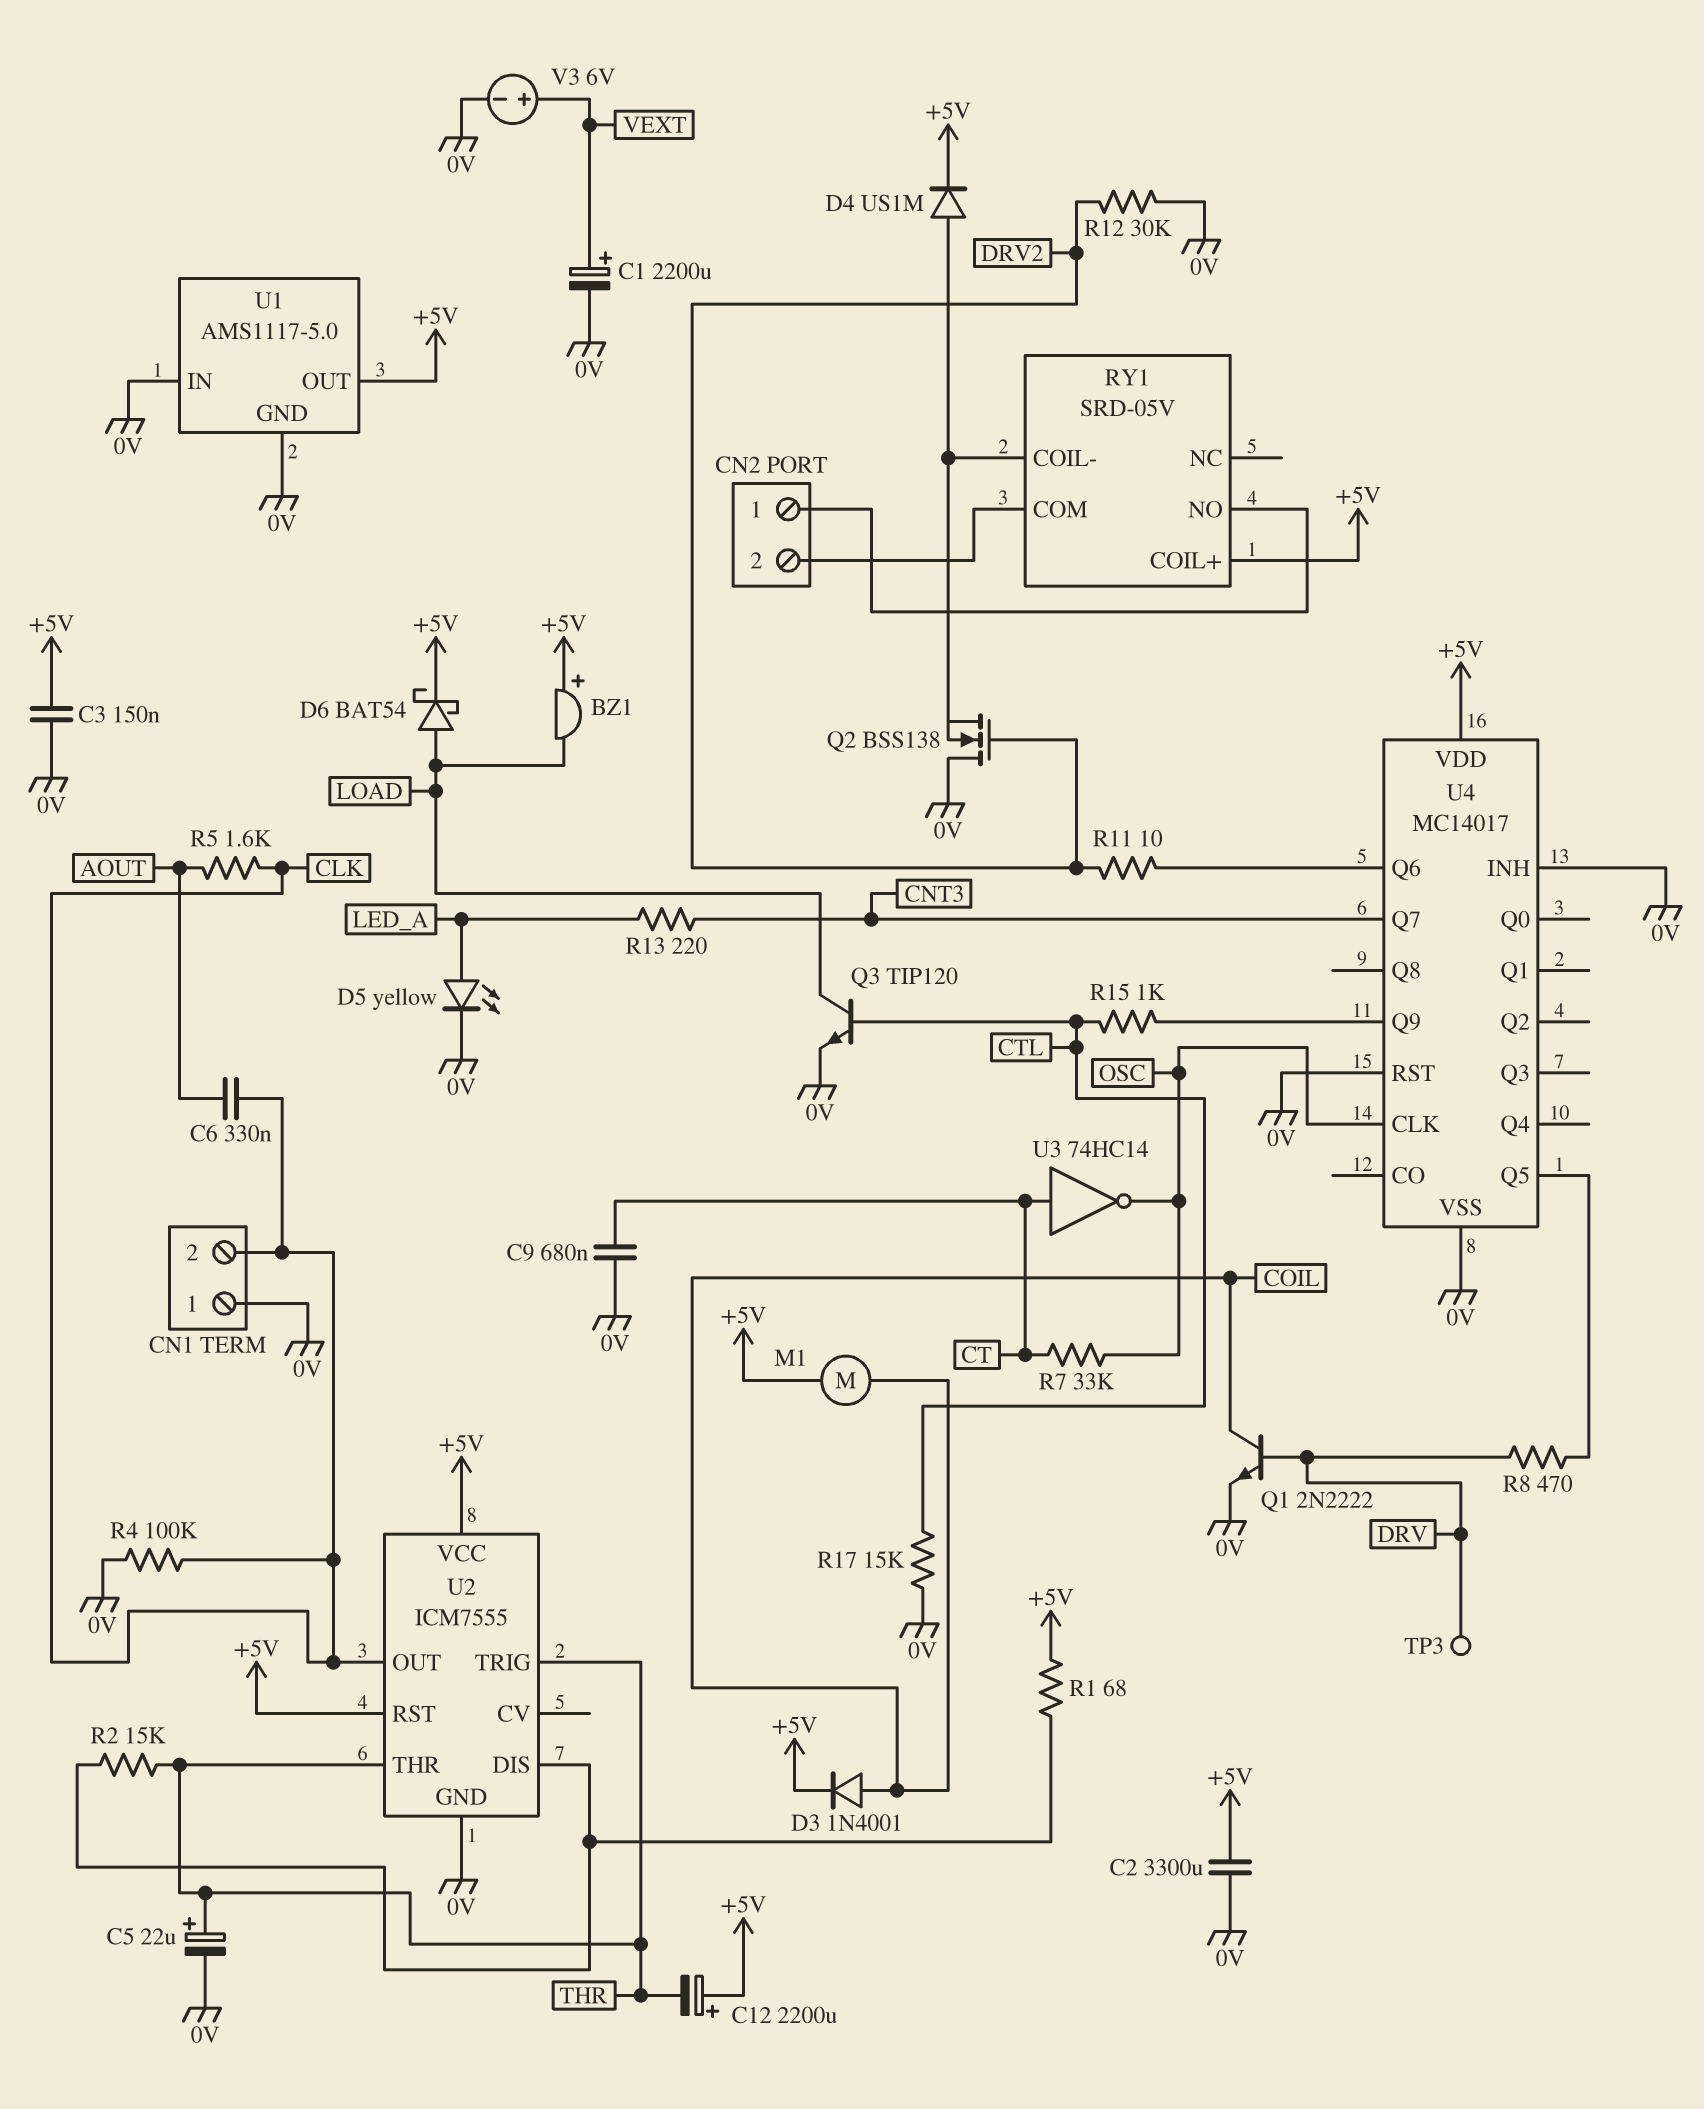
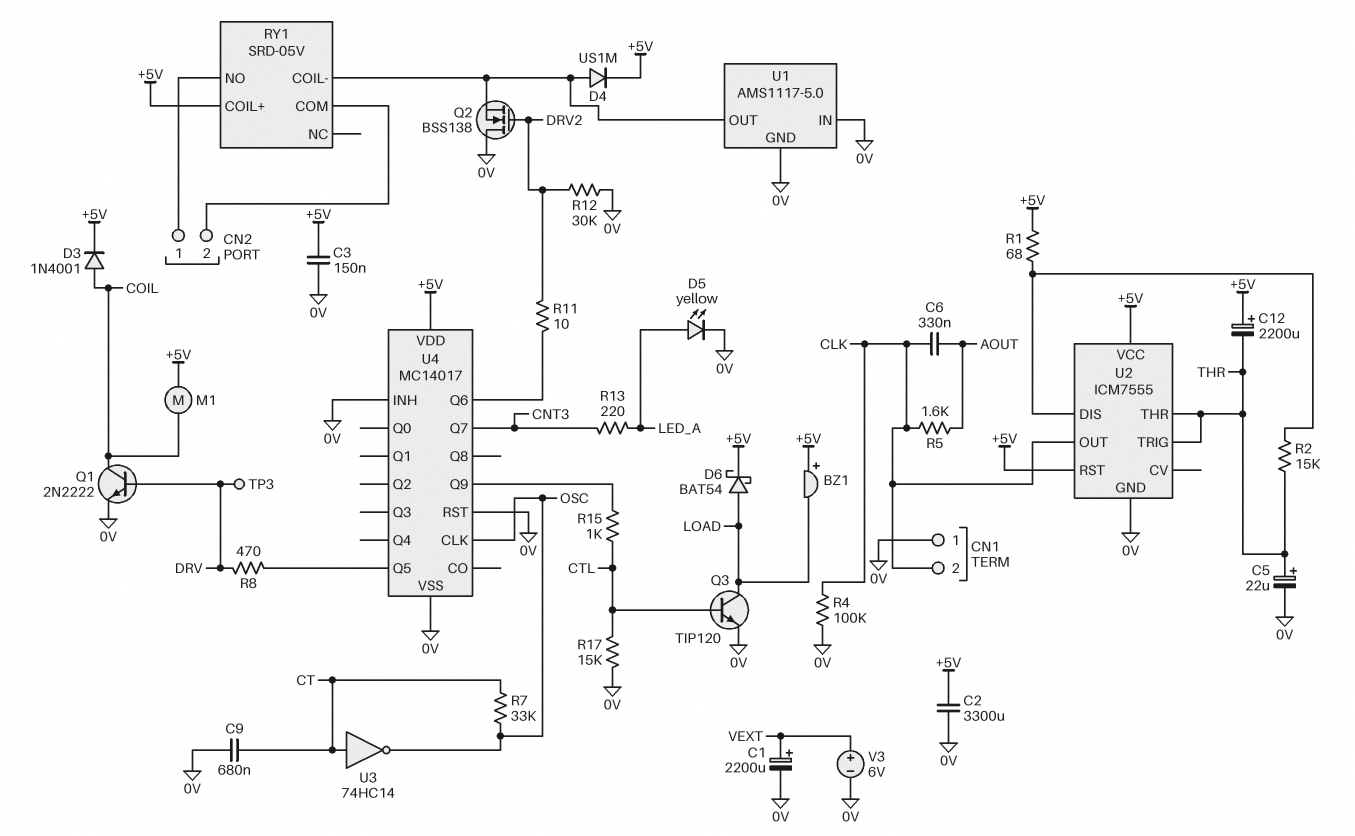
U1 pin OUT: +5V -> RY1/COIL-

